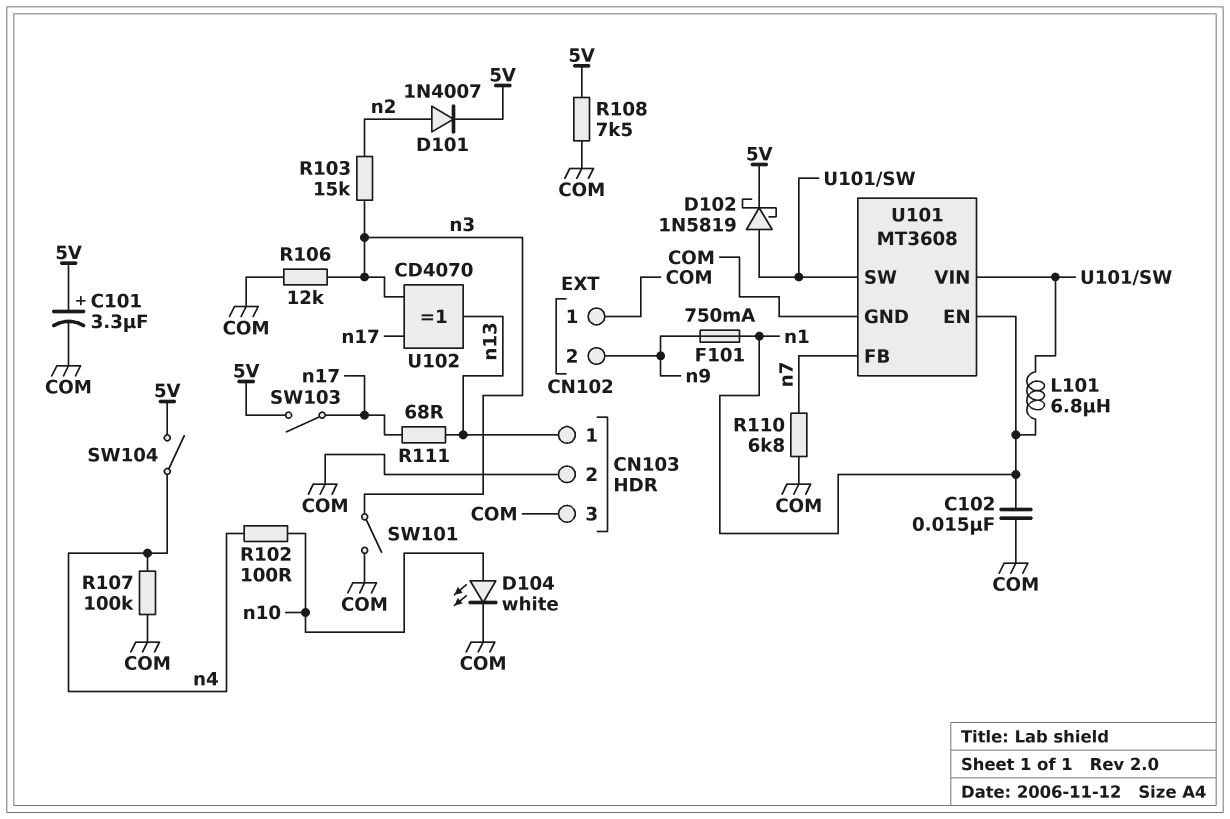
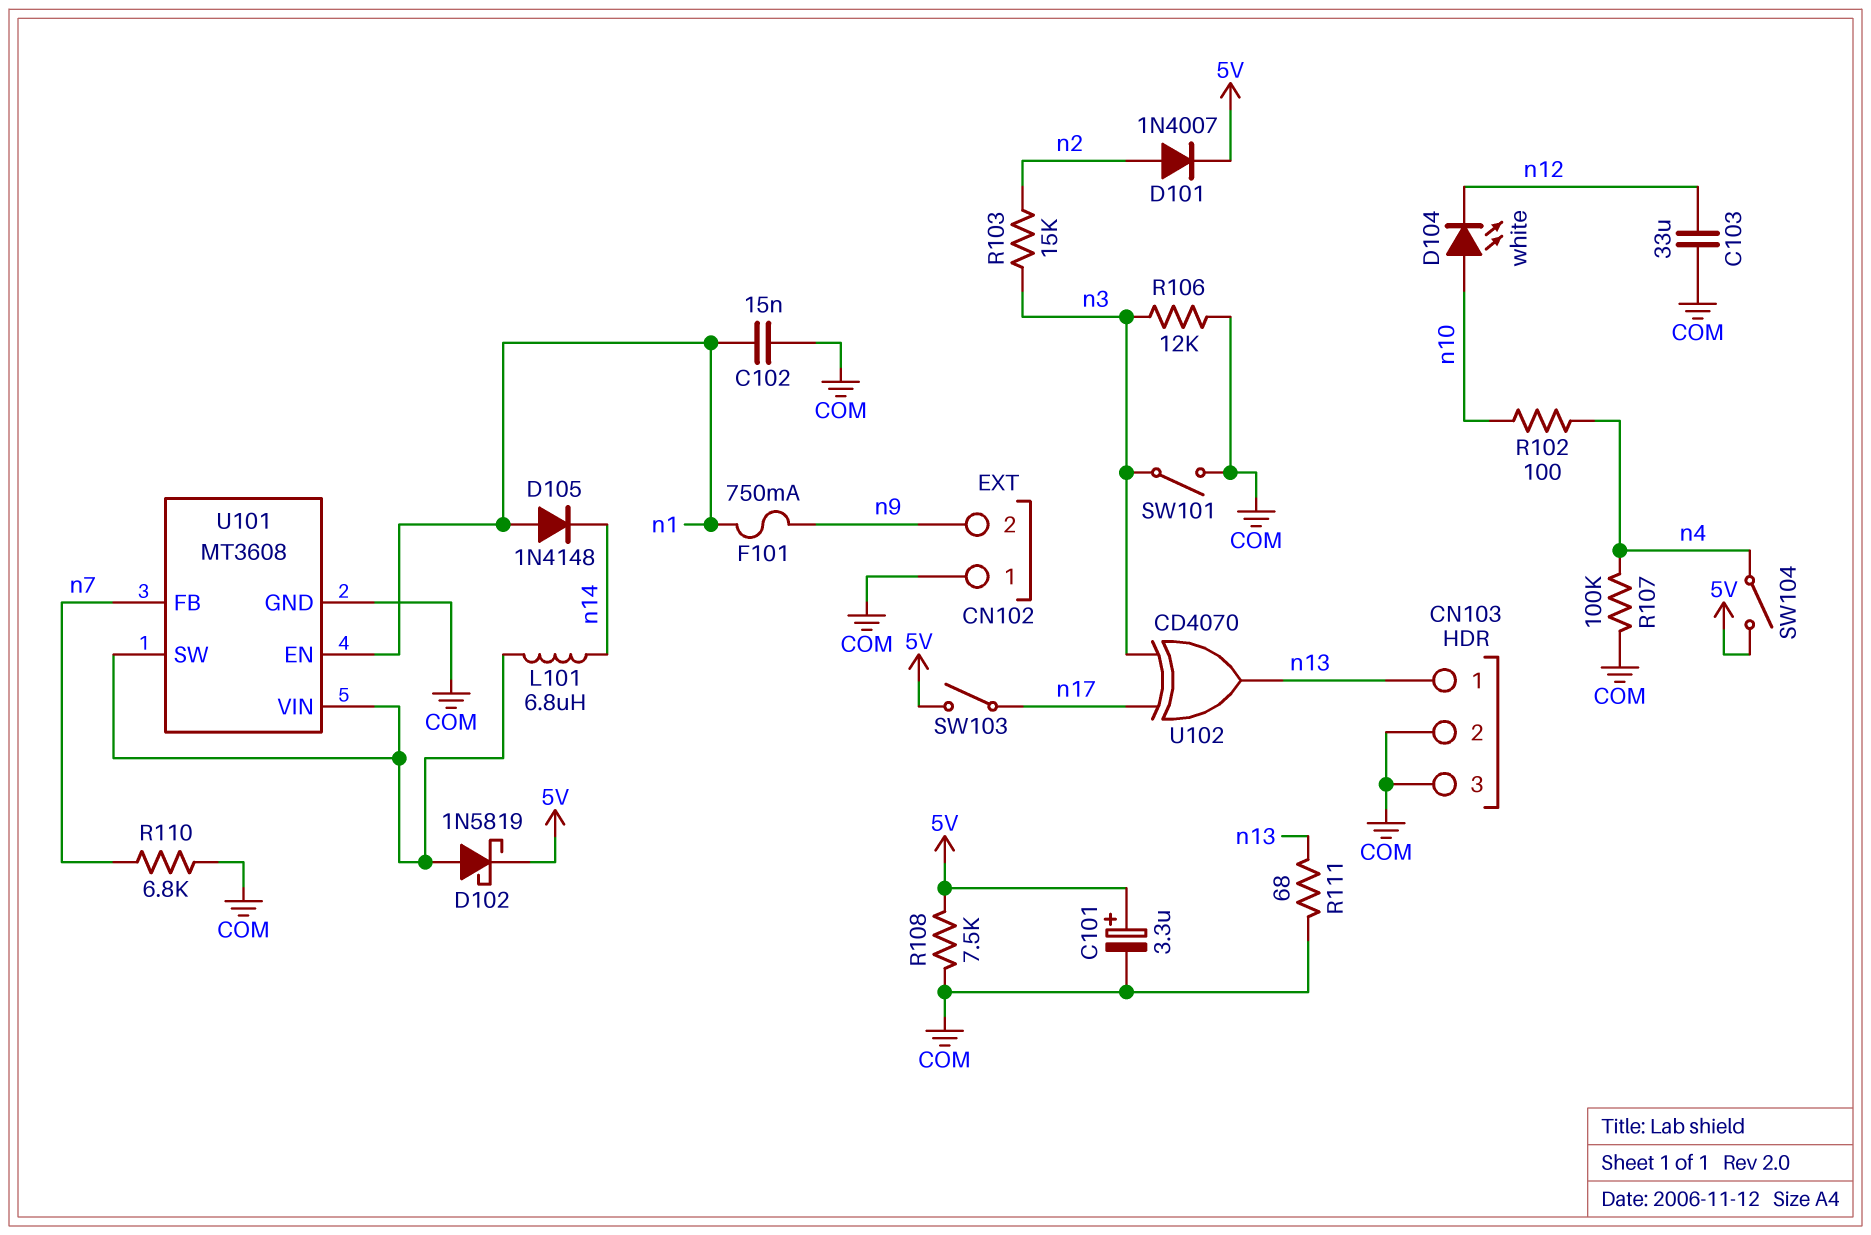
C103: none -> 33uF (COM, n12)
D104: LED white (A n10, K COM) -> LED white (A n10, K n12)
D105: none -> diode 1N4148 (A n1, K n14)
L101: 6.8uH (U101/SW, n1) -> 6.8uH (U101/SW, n14)
R111: 68 (n13, n17) -> 68 (COM, n13)

